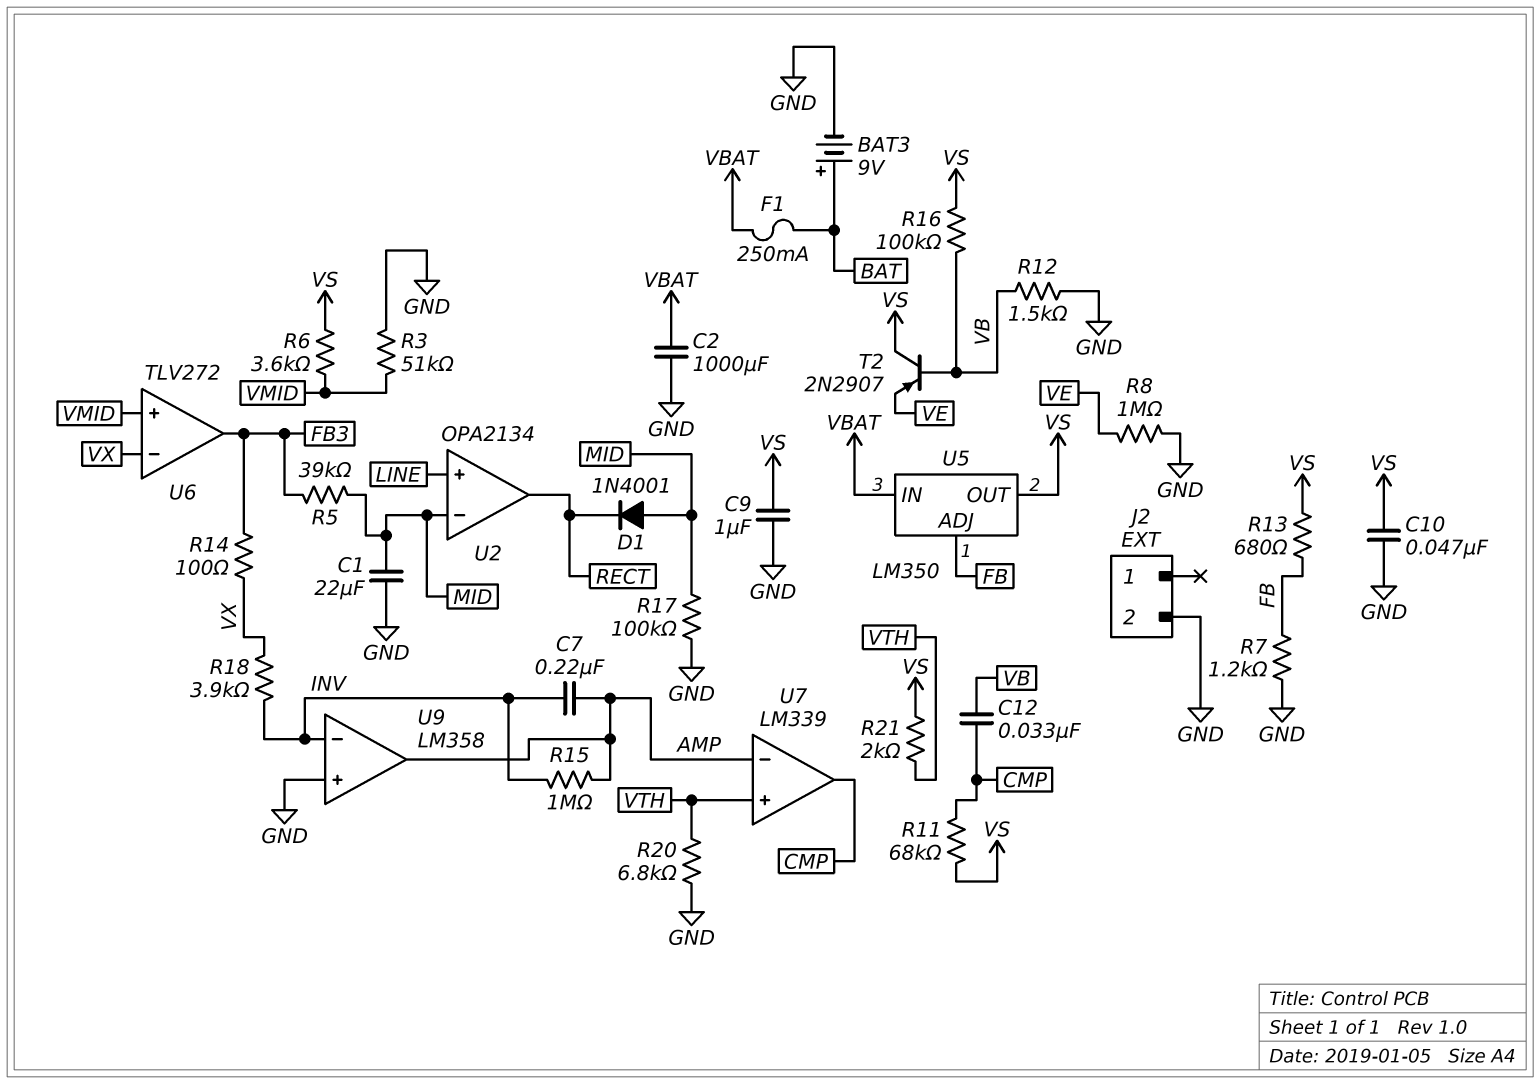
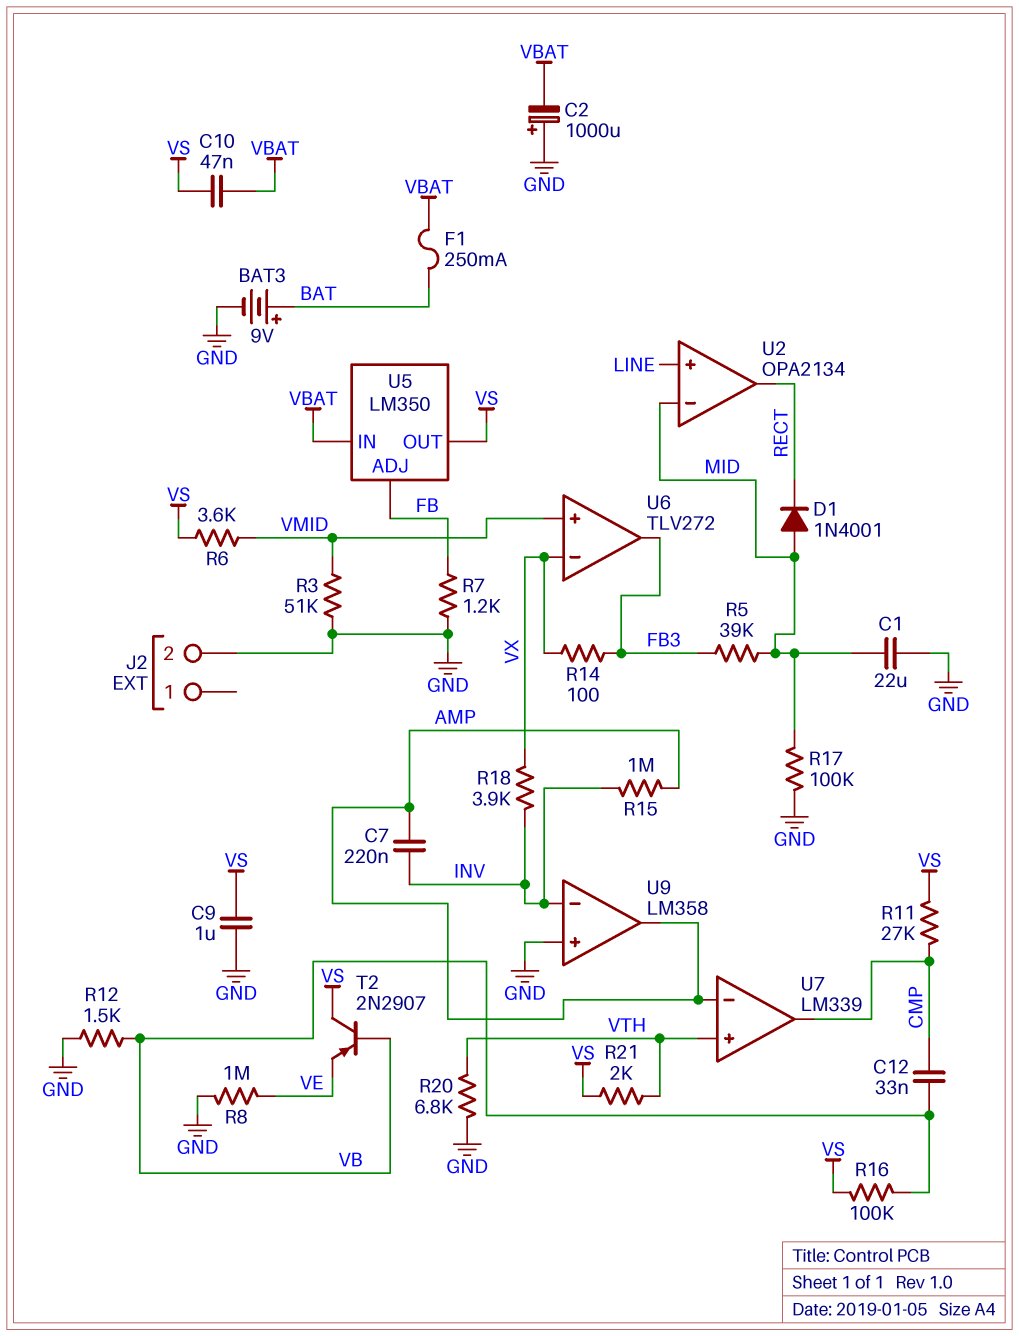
C2: 1000uF (GND, VBAT) -> 1000uF (plus GND, minus VBAT)
C10: 47nF (GND, VS) -> 47nF (VBAT, VS)
R11: 68k (CMP, VS) -> 27k (CMP, VS)
R13: 680 (FB, VS) -> none

